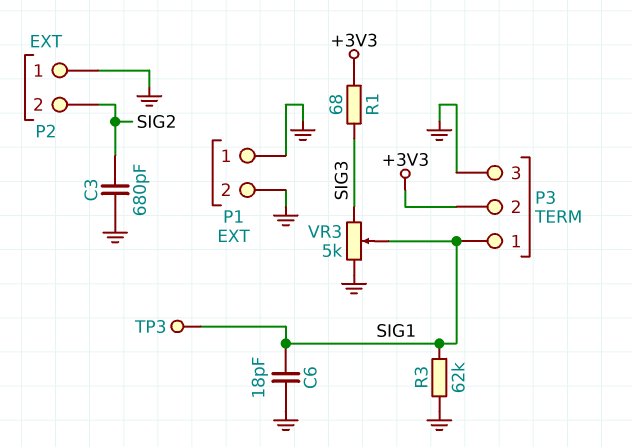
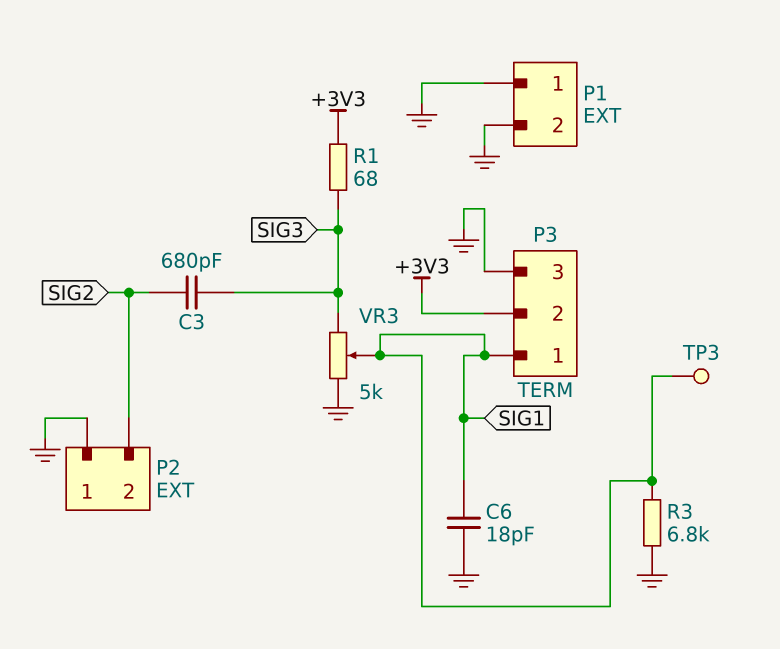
C3: 680pF (GND, SIG2) -> 680pF (SIG2, SIG3)
R3: 62k (GND, SIG1) -> 6.8k (GND, SIG1)

